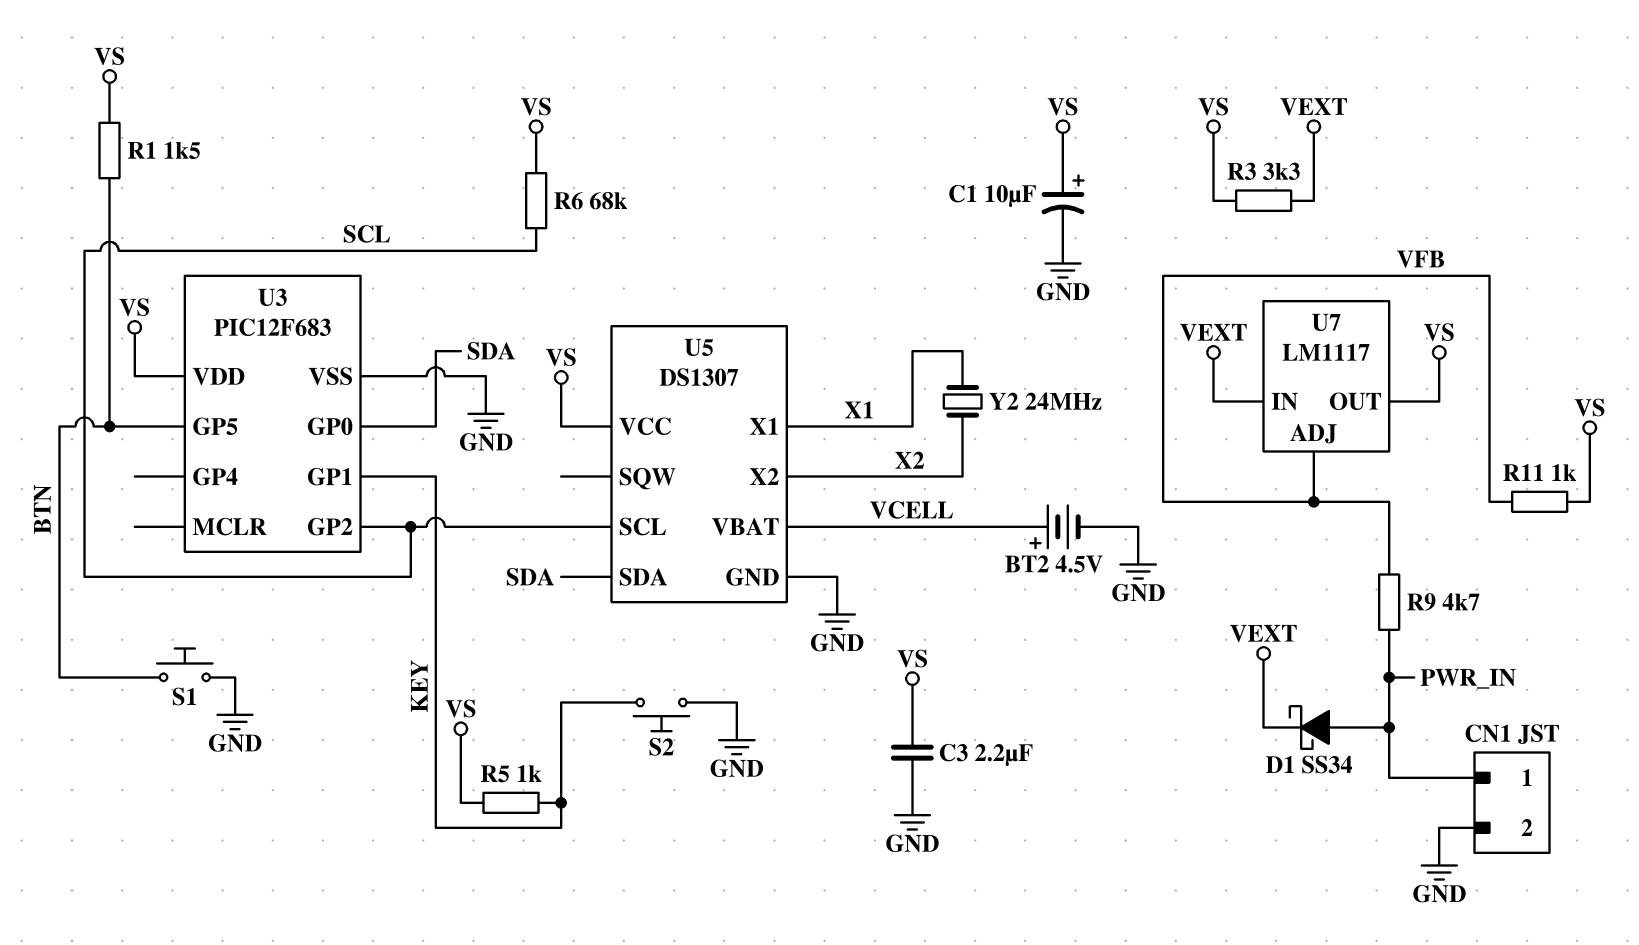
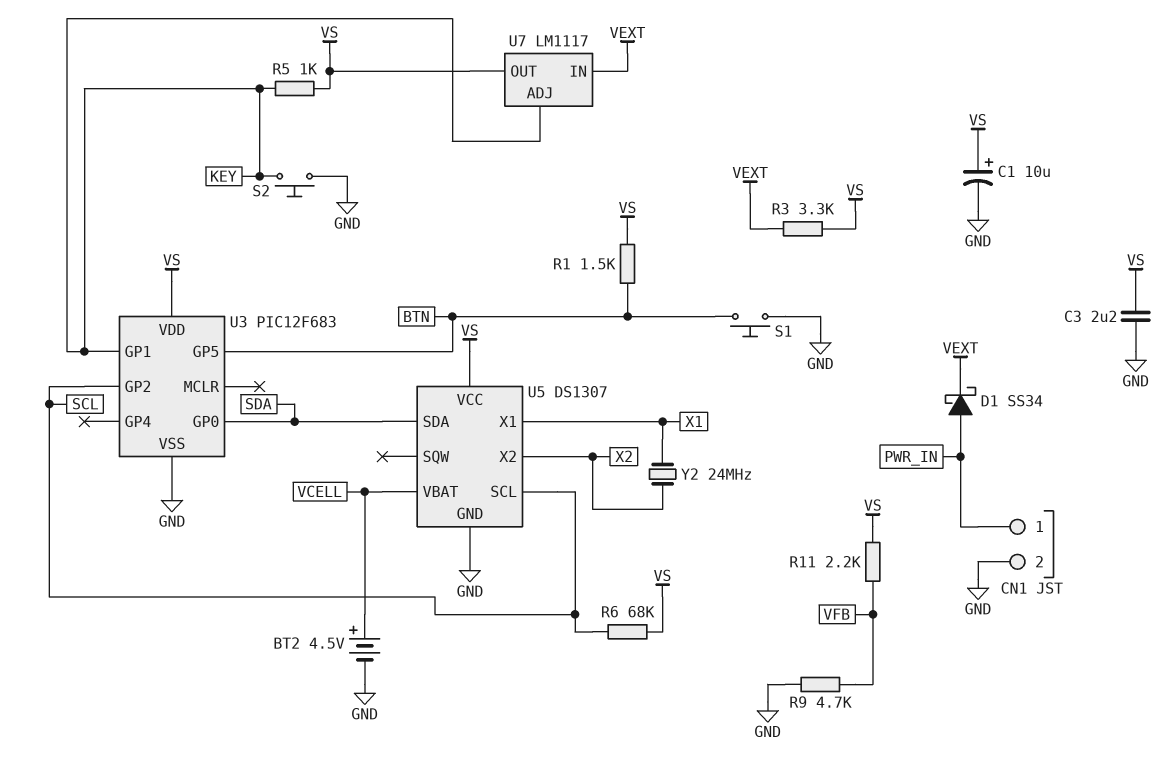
R9: 4.7k (PWR_IN, VFB) -> 4.7k (GND, VFB)
R11: 1k (VFB, VS) -> 2.2k (VFB, VS)
U7 pin ADJ: VFB -> KEY

